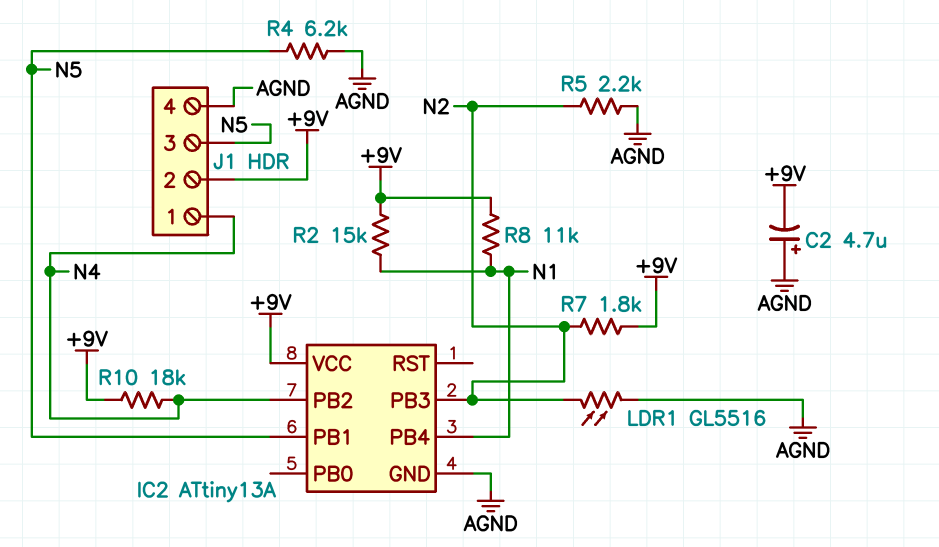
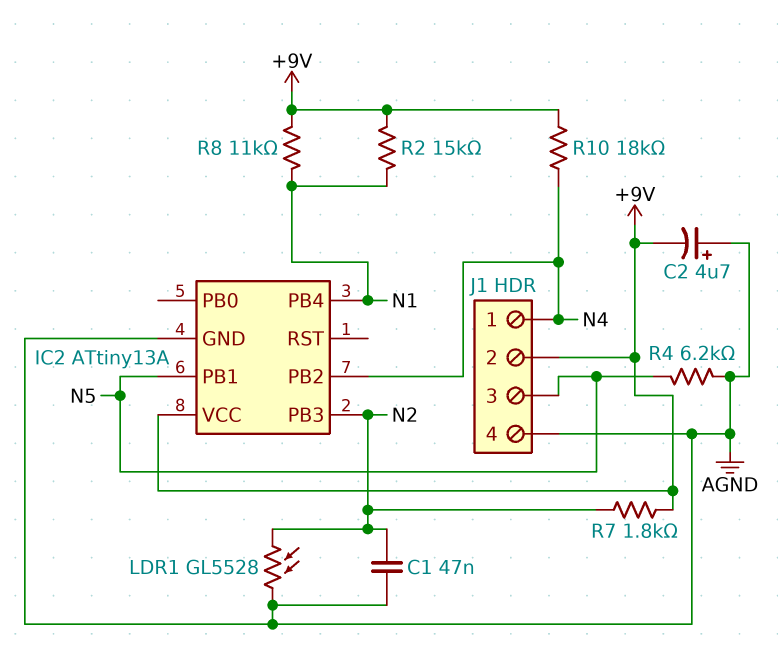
C1: none -> 47nF (AGND, N2)
LDR1: GL5516 (AGND, N2) -> GL5528 (AGND, N2)
R5: 2.2k (AGND, N2) -> none

